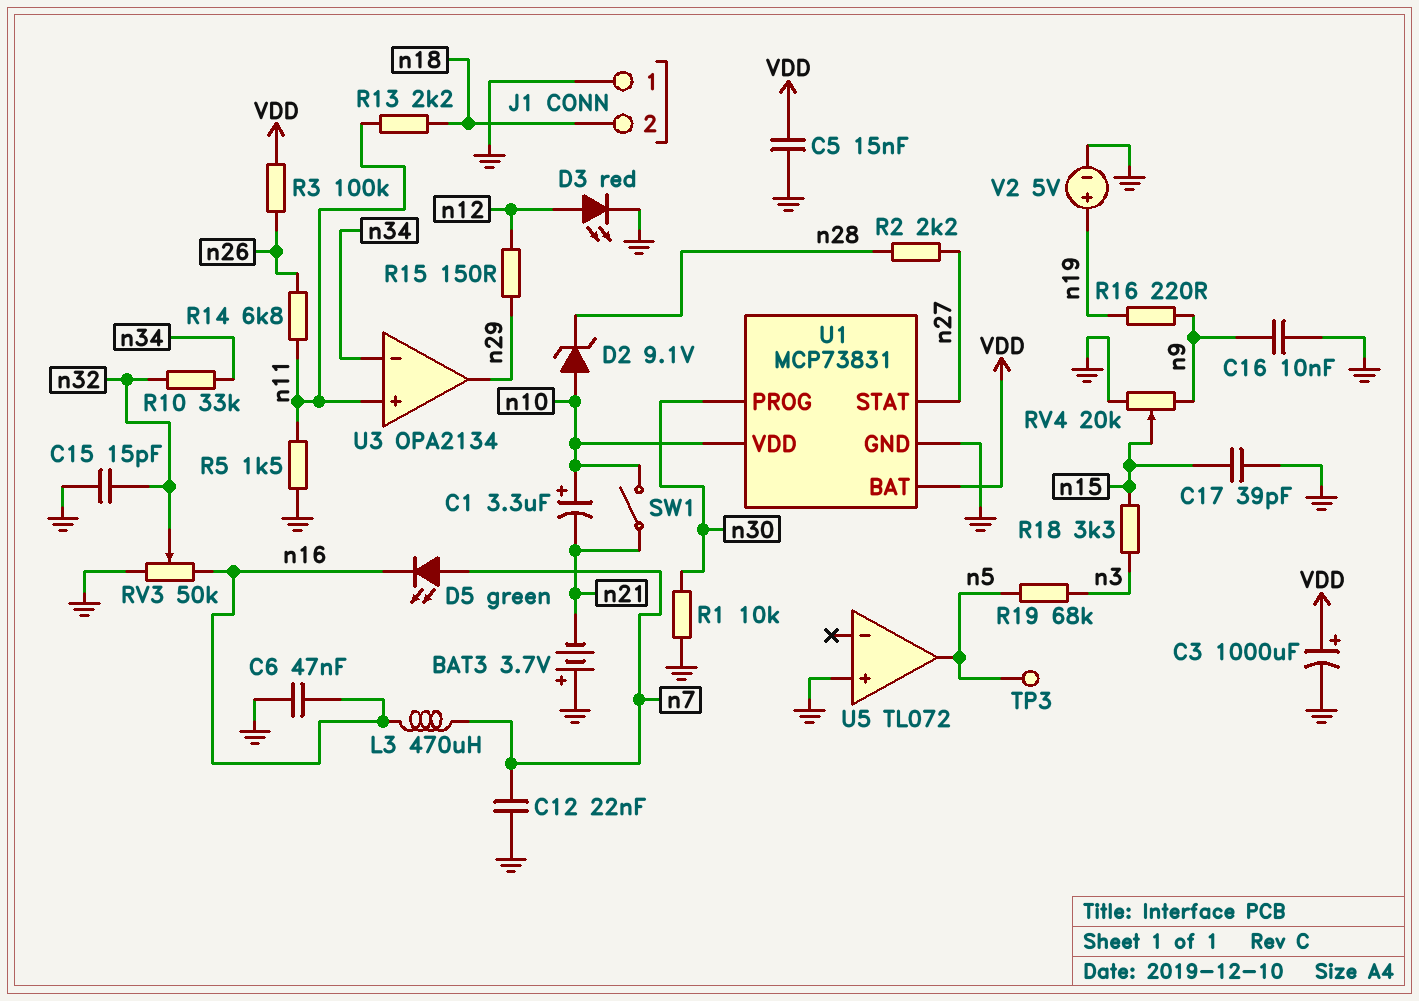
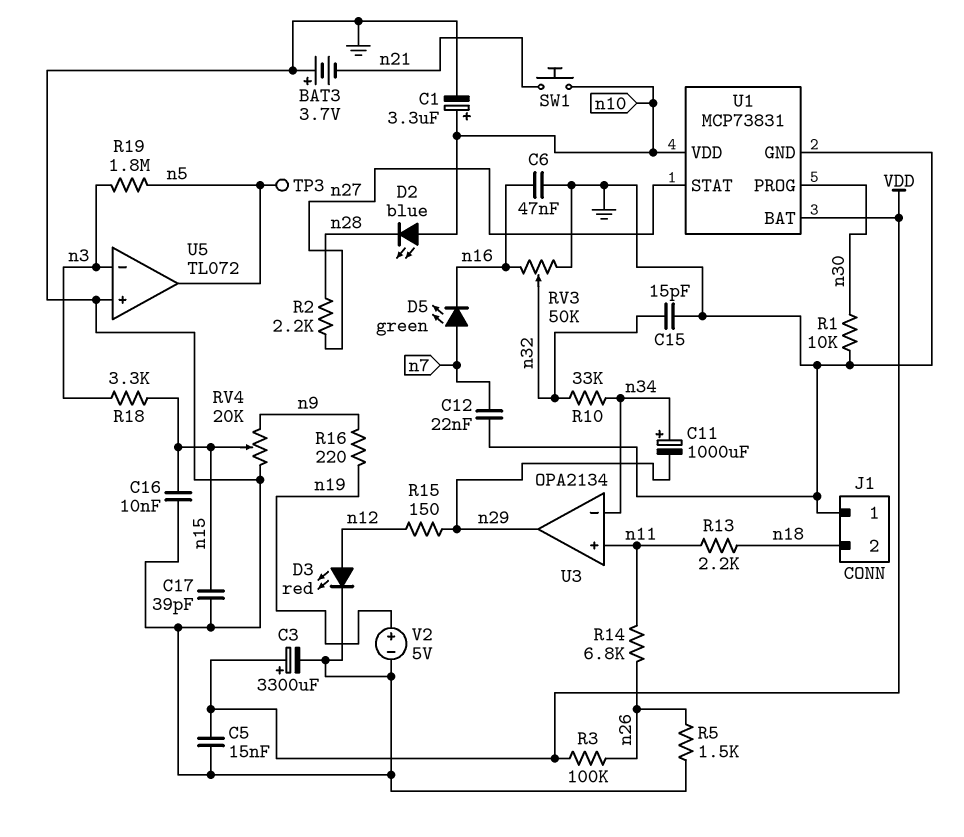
C1: 3.3uF (plus n10, minus n21) -> 3.3uF (plus n10, minus GND)
C3: 1000uF (plus VDD, minus GND) -> 3300uF (plus VDD, minus GND)
C11: none -> 1000uF (plus n34, minus n29)
C16: 10nF (GND, n9) -> 10nF (GND, n15)
D2: zener 9.1V (A n10, K n28) -> LED blue (A n10, K n28)
L3: 470uH (n7, n16) -> none
R5: 1.5k (GND, n11) -> 1.5k (GND, n26)
R19: 68k (n3, n5) -> 1.8M (n3, n5)
SW1: switch (n10, n21) -> button (n10, n21)
U5 pin in-: none -> n3

